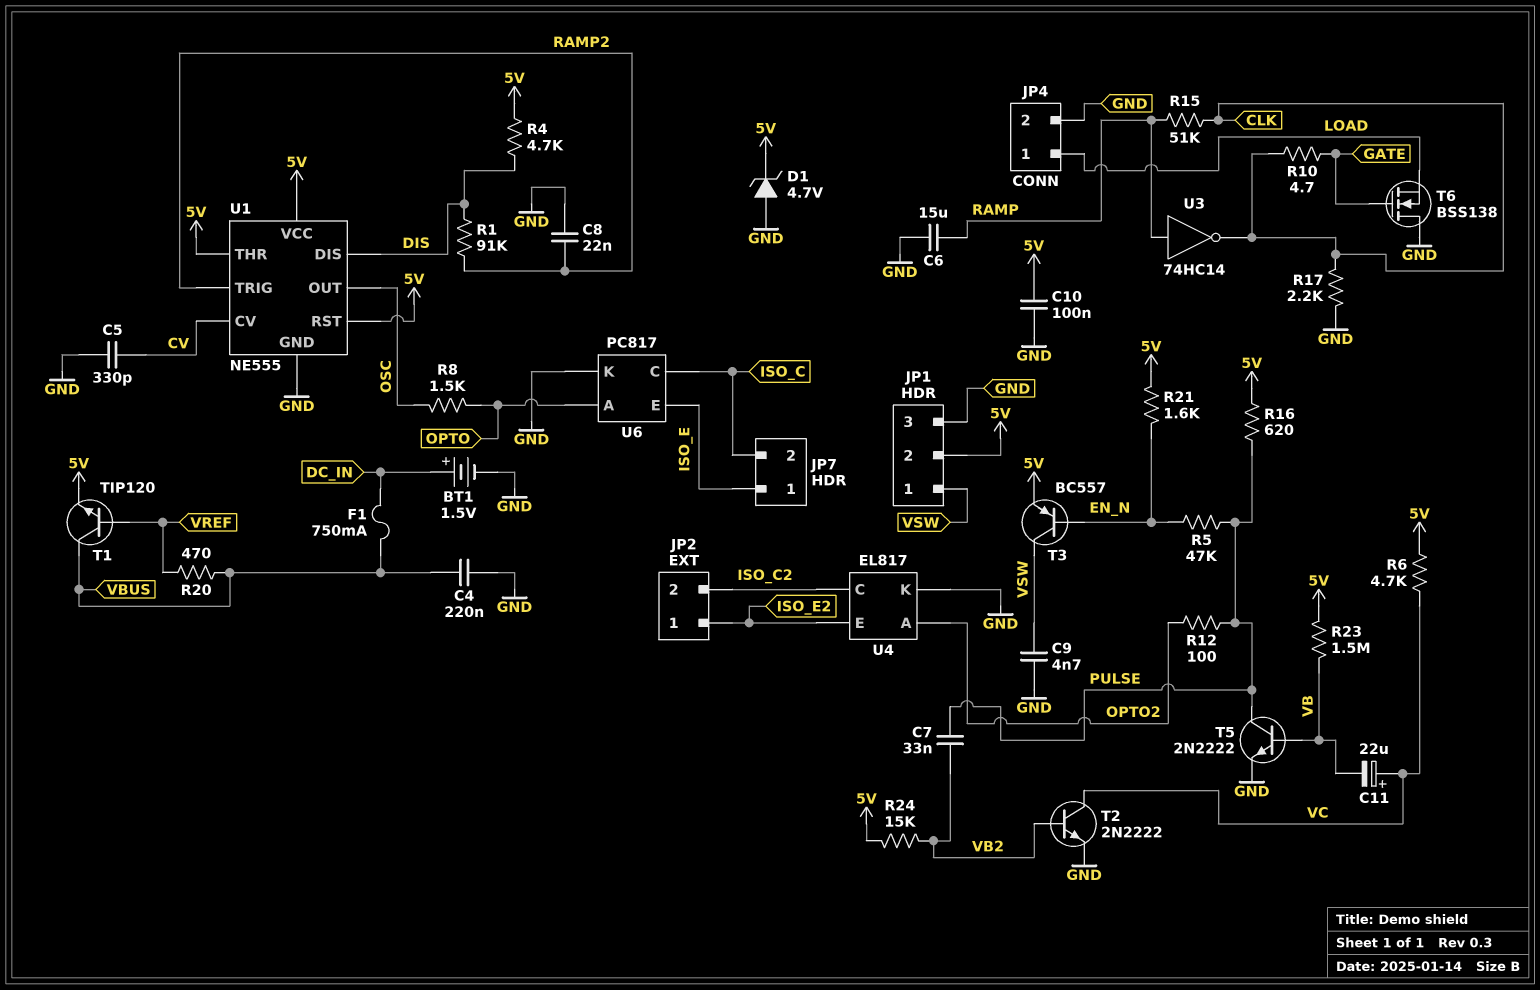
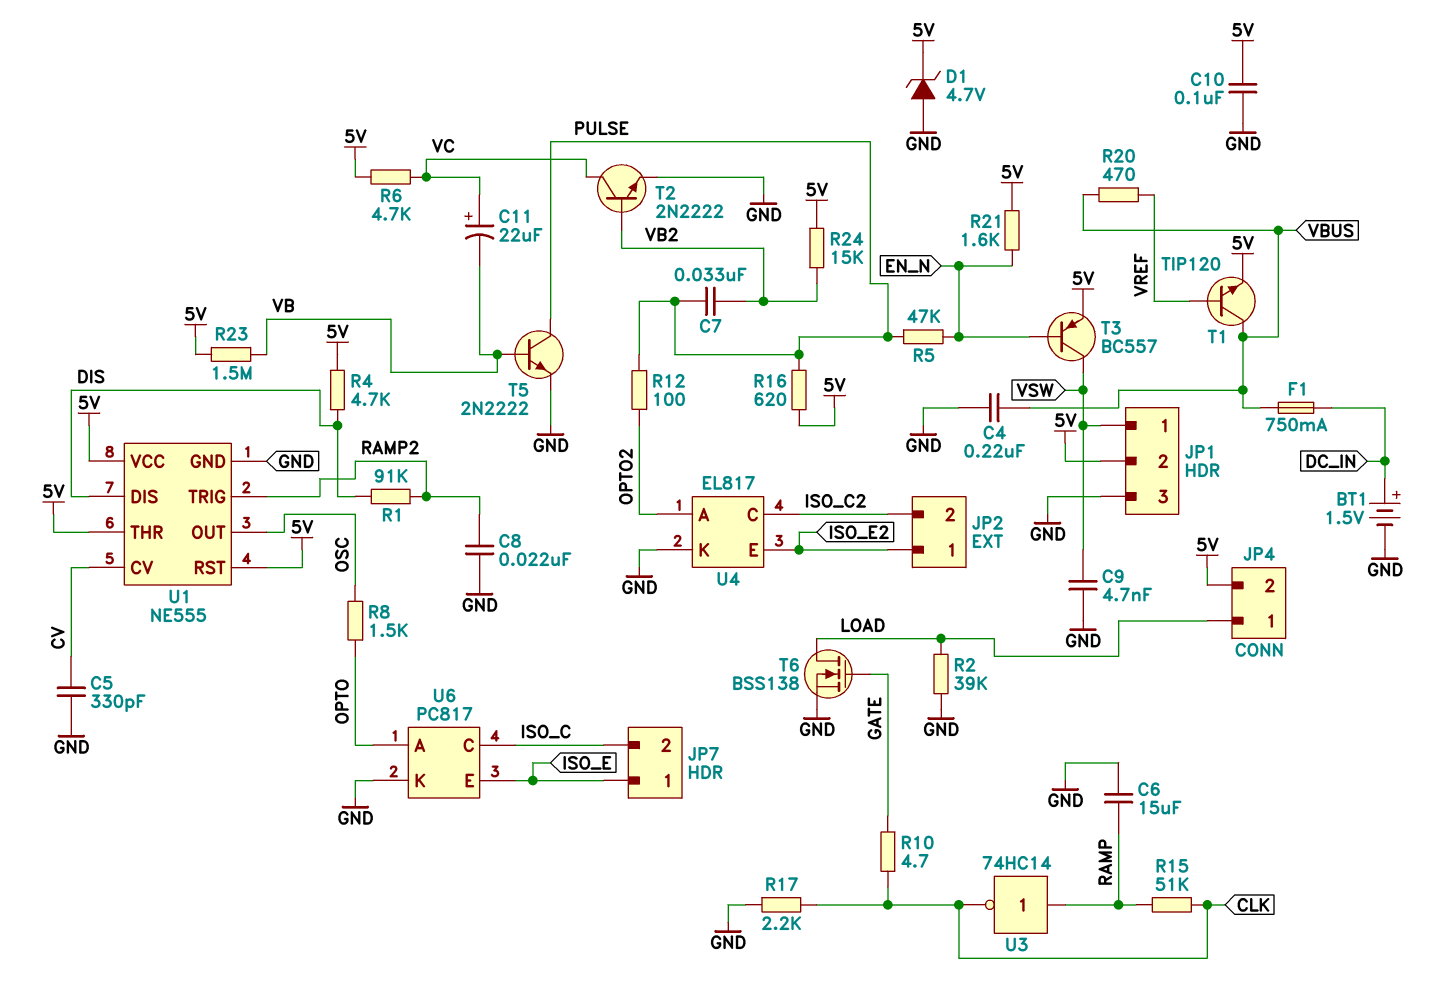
JP4 pin 2: GND -> 5V
R2: none -> 39k (GND, LOAD)
T6: NMOS BSS138 (G GATE, D GND, S LOAD) -> NMOS BSS138 (G GATE, D LOAD, S GND)

